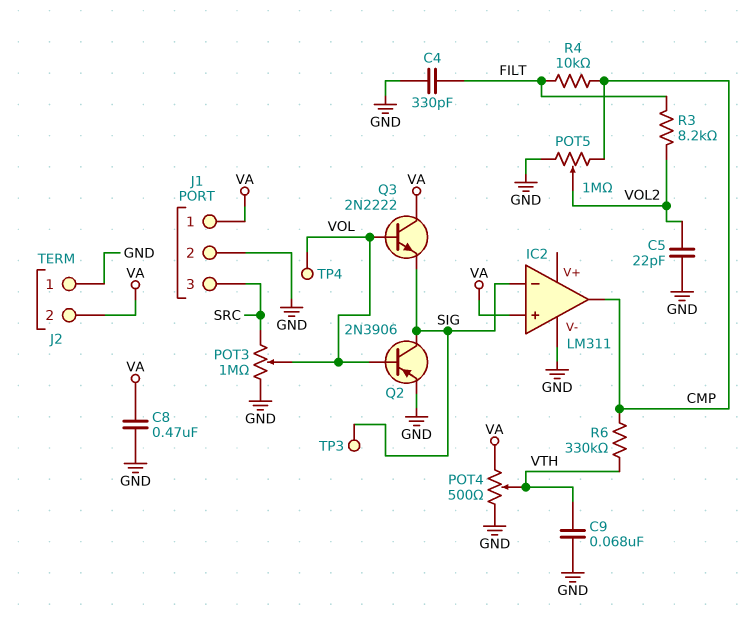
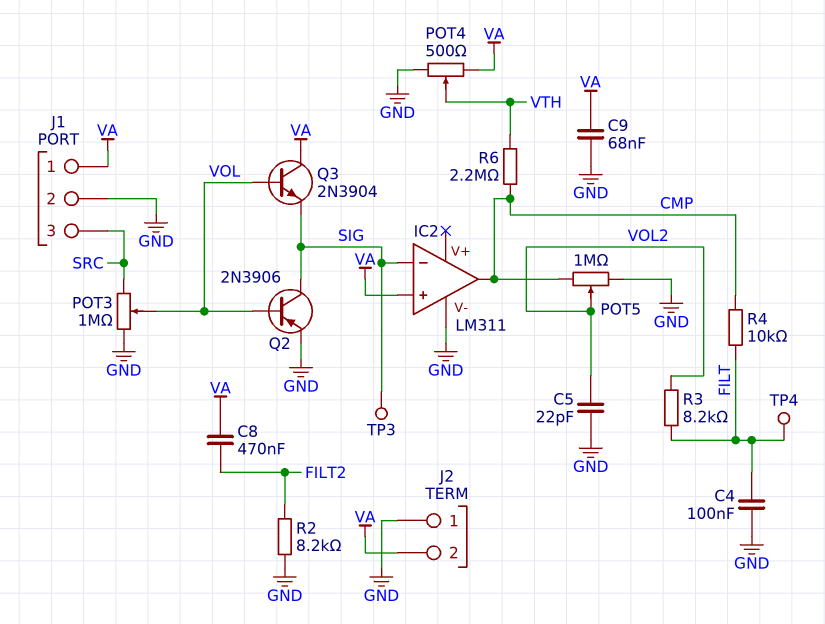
C4: 330pF (FILT, GND) -> 100nF (FILT, GND)
C8: 470nF (GND, VA) -> 470nF (FILT2, VA)
C9: 68nF (GND, VTH) -> 68nF (GND, VA)
Q3: NPN 2N2222 (B VOL, C VA, E SIG) -> NPN 2N3904 (B VOL, C VA, E SIG)
R2: none -> 8.2k (FILT2, GND)
R6: 330k (CMP, VTH) -> 2.2M (CMP, VTH)
TP4: test point (VOL) -> test point (FILT)

